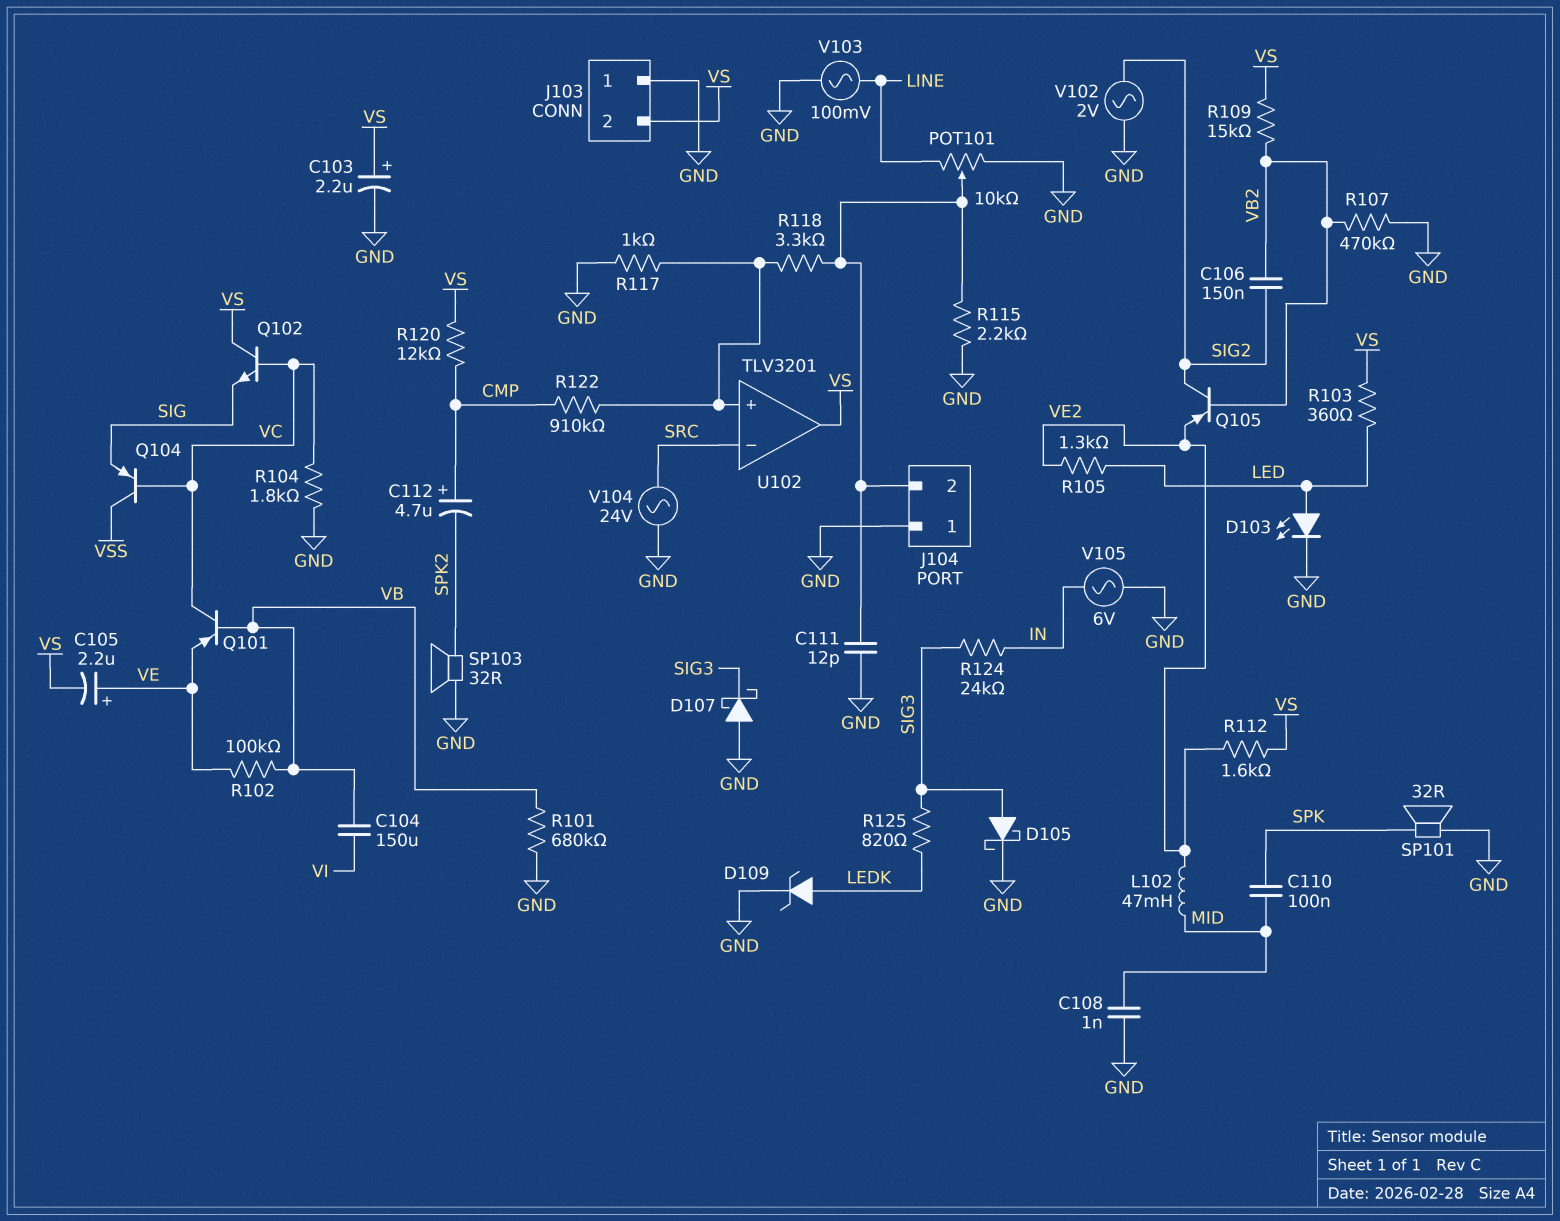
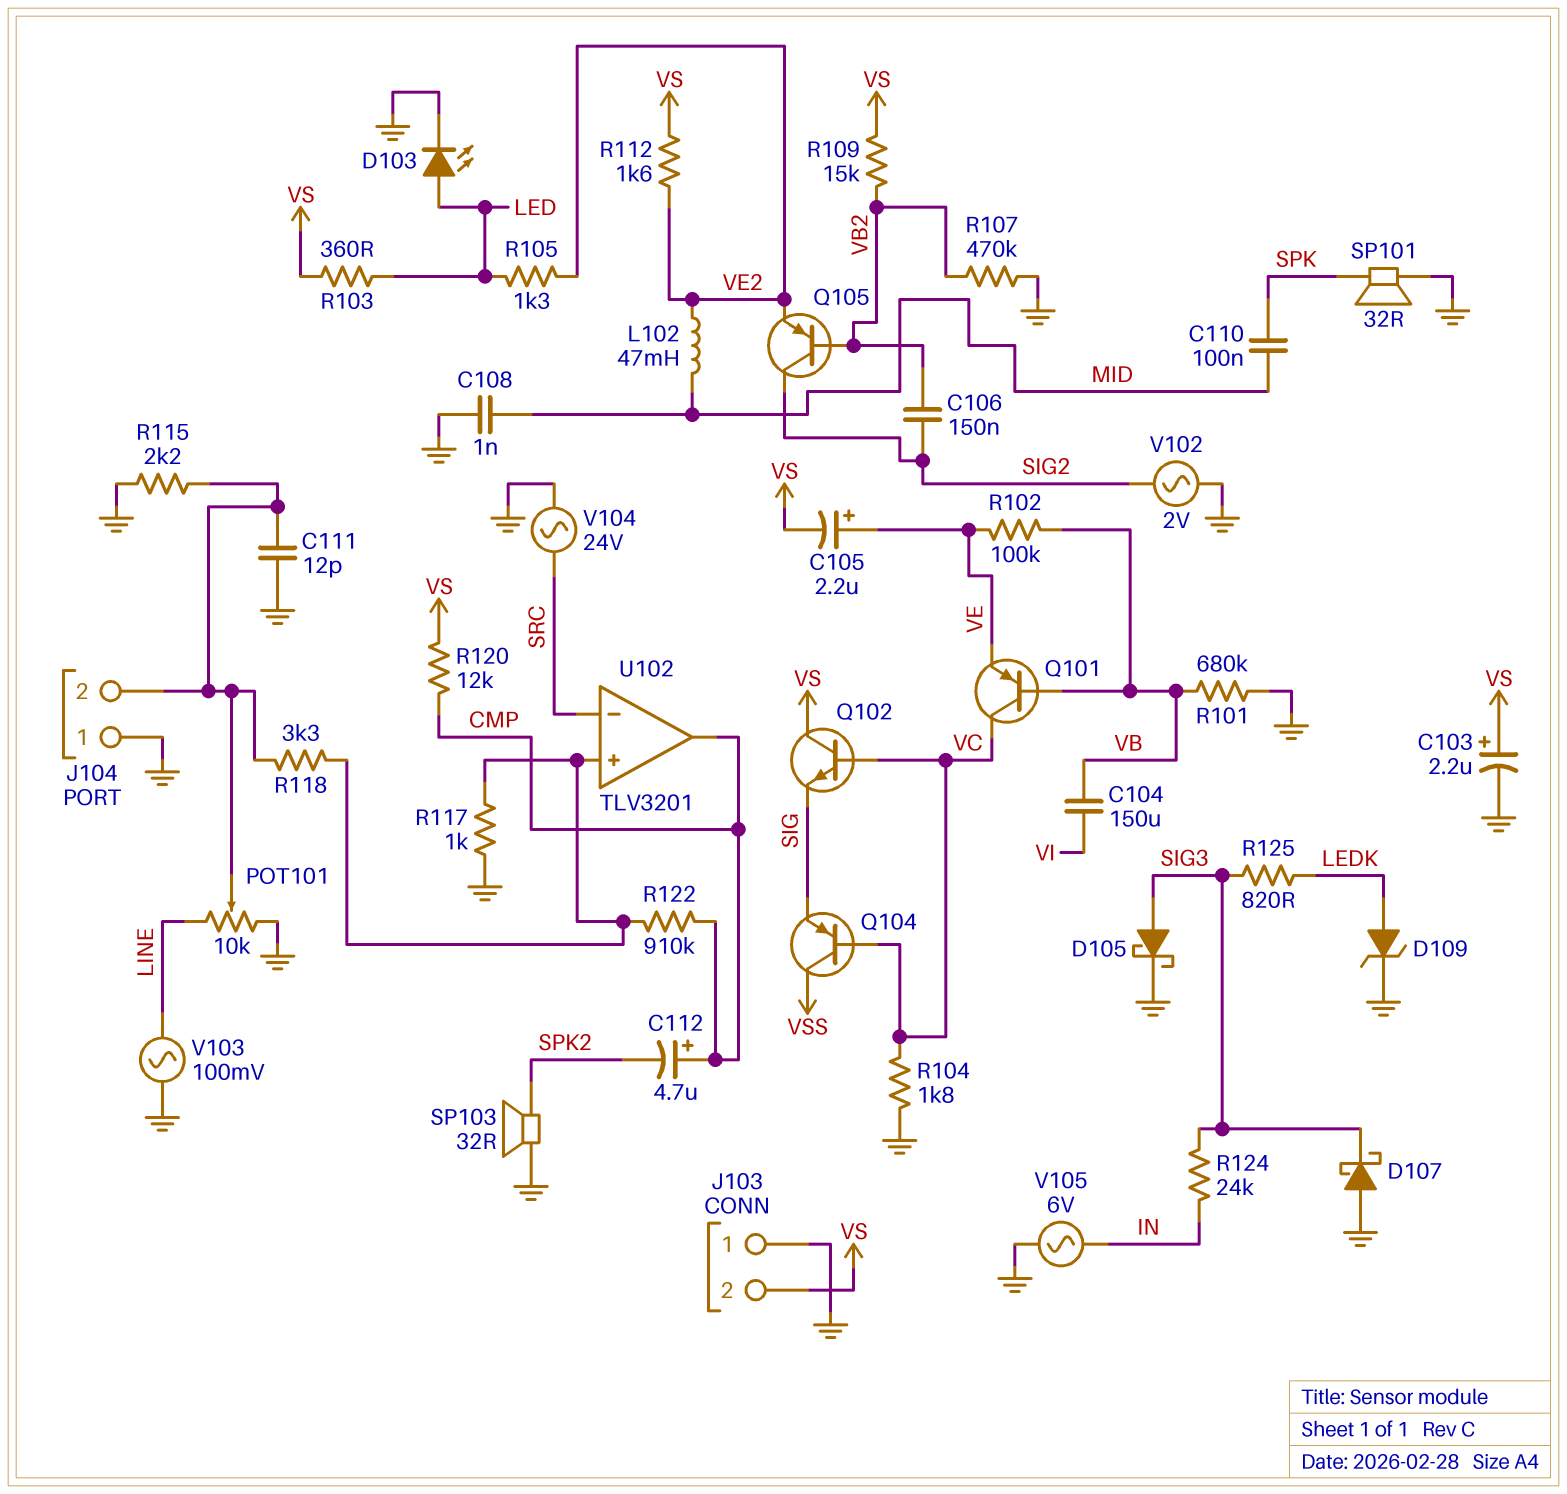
U102 pin out: VS -> CMP

